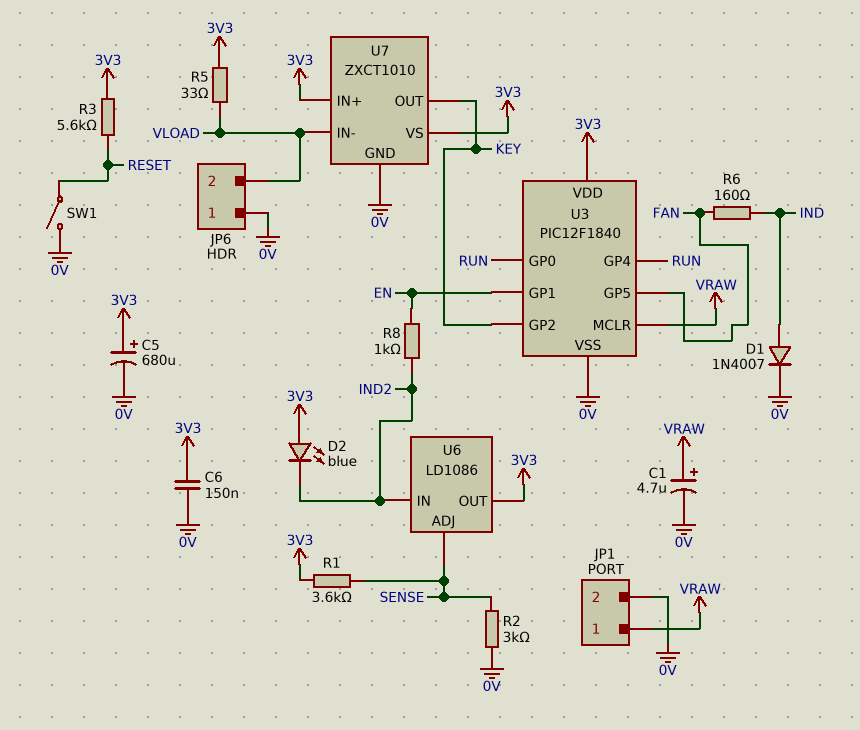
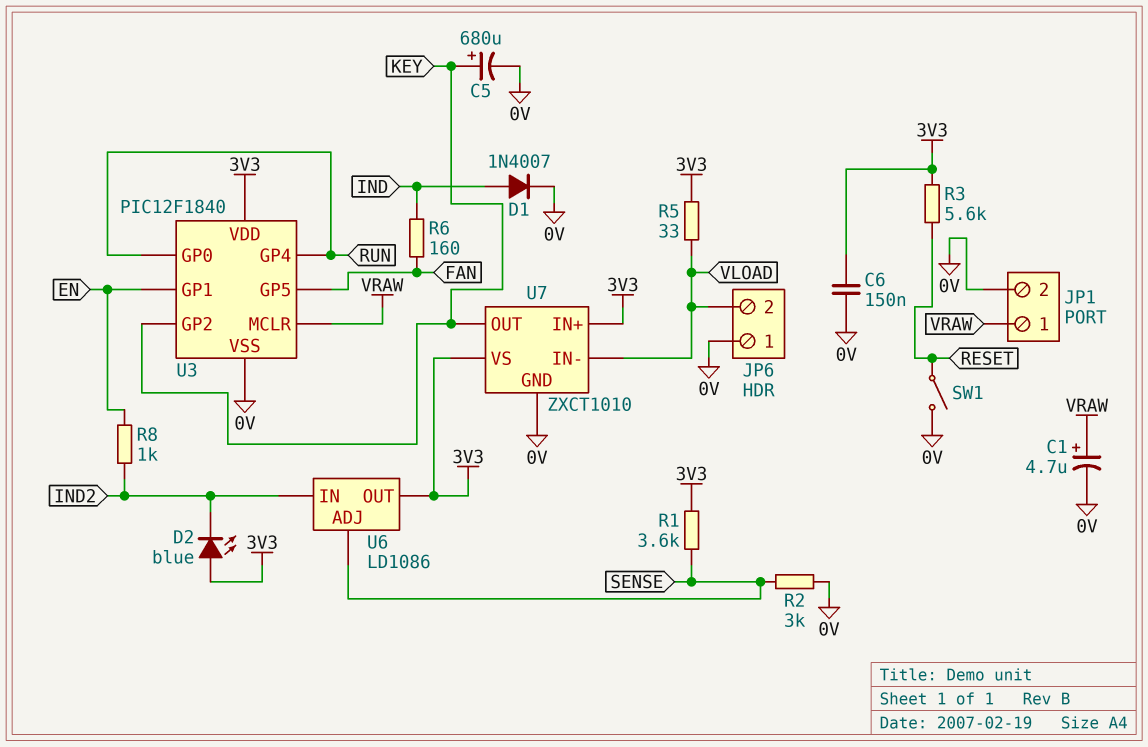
C5: 680uF (plus 3V3, minus 0V) -> 680uF (plus KEY, minus 0V)

